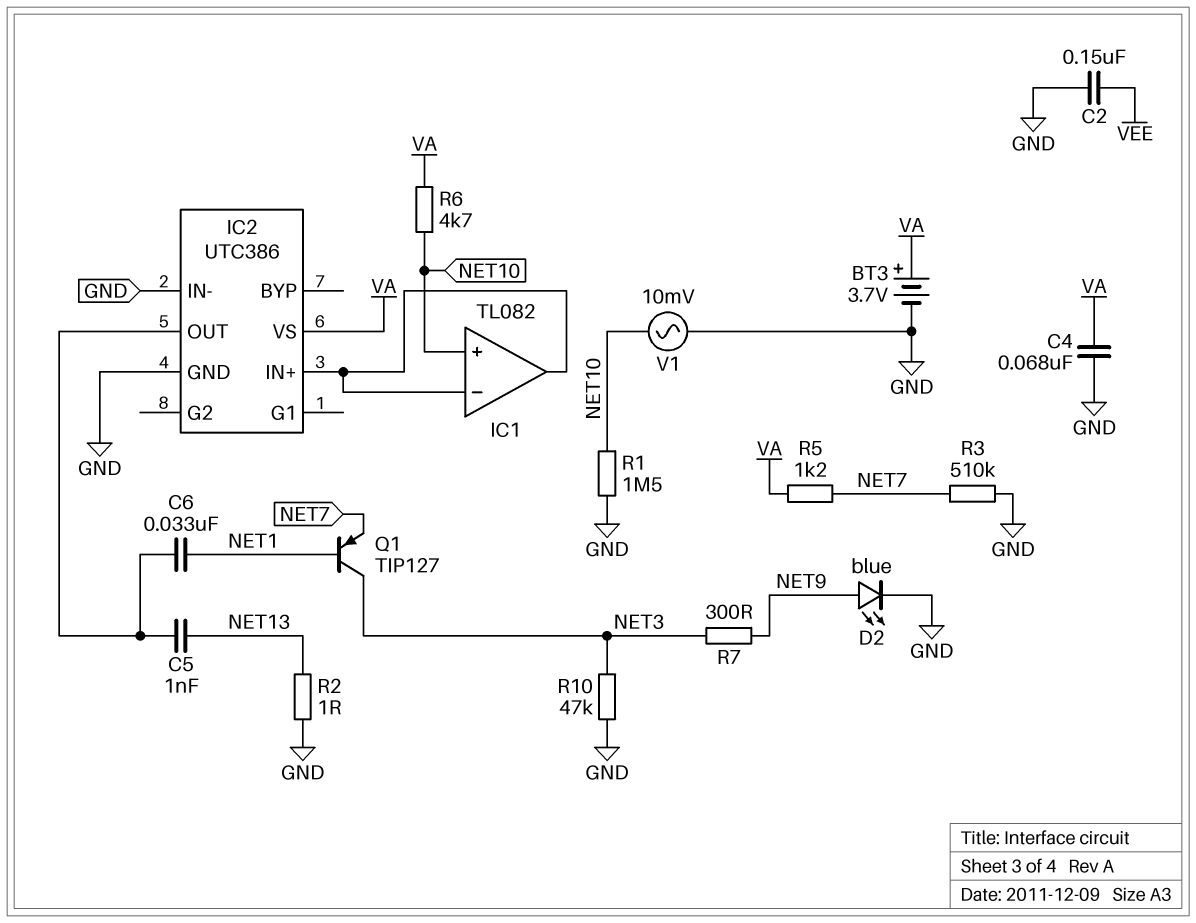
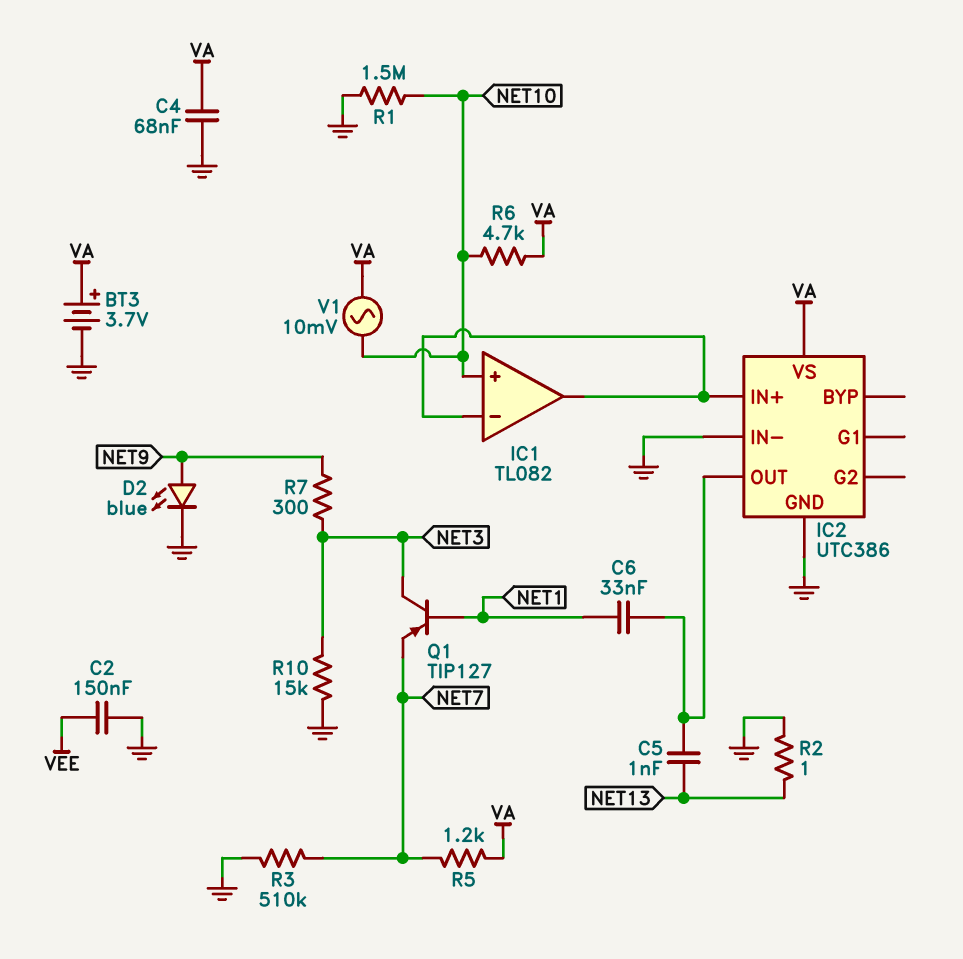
R10: 47k (GND, NET3) -> 15k (GND, NET3)
V1: AC 10mV (GND, NET10) -> AC 10mV (NET10, VA)

